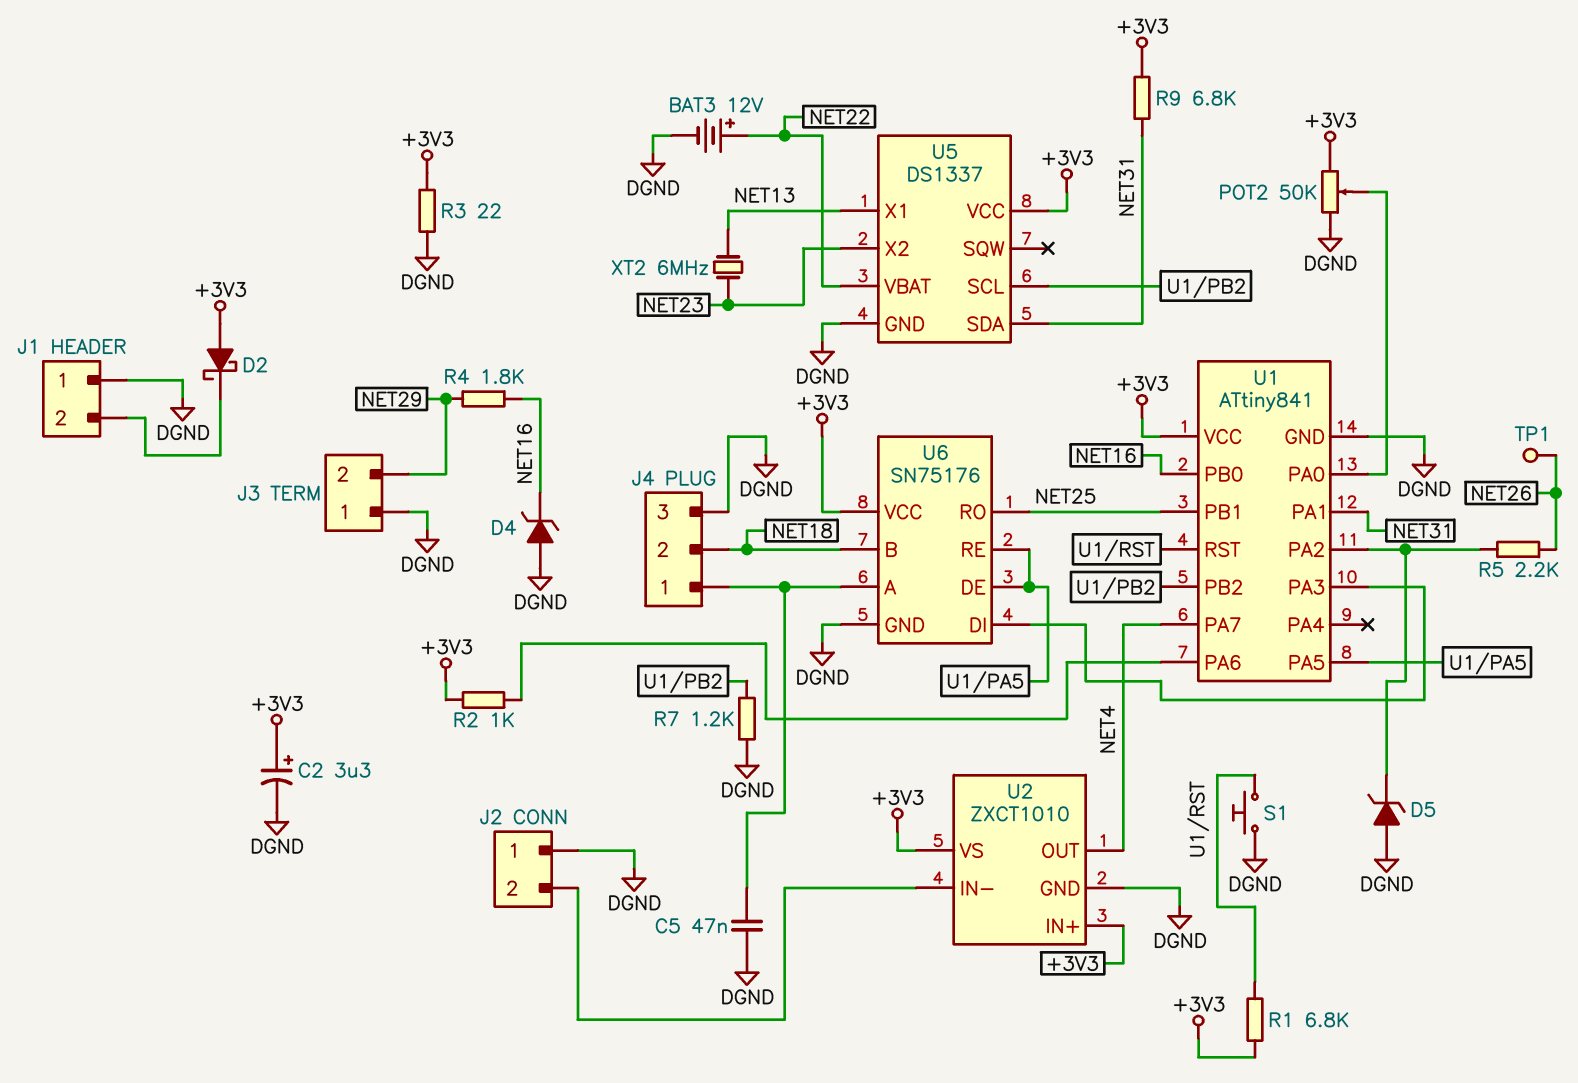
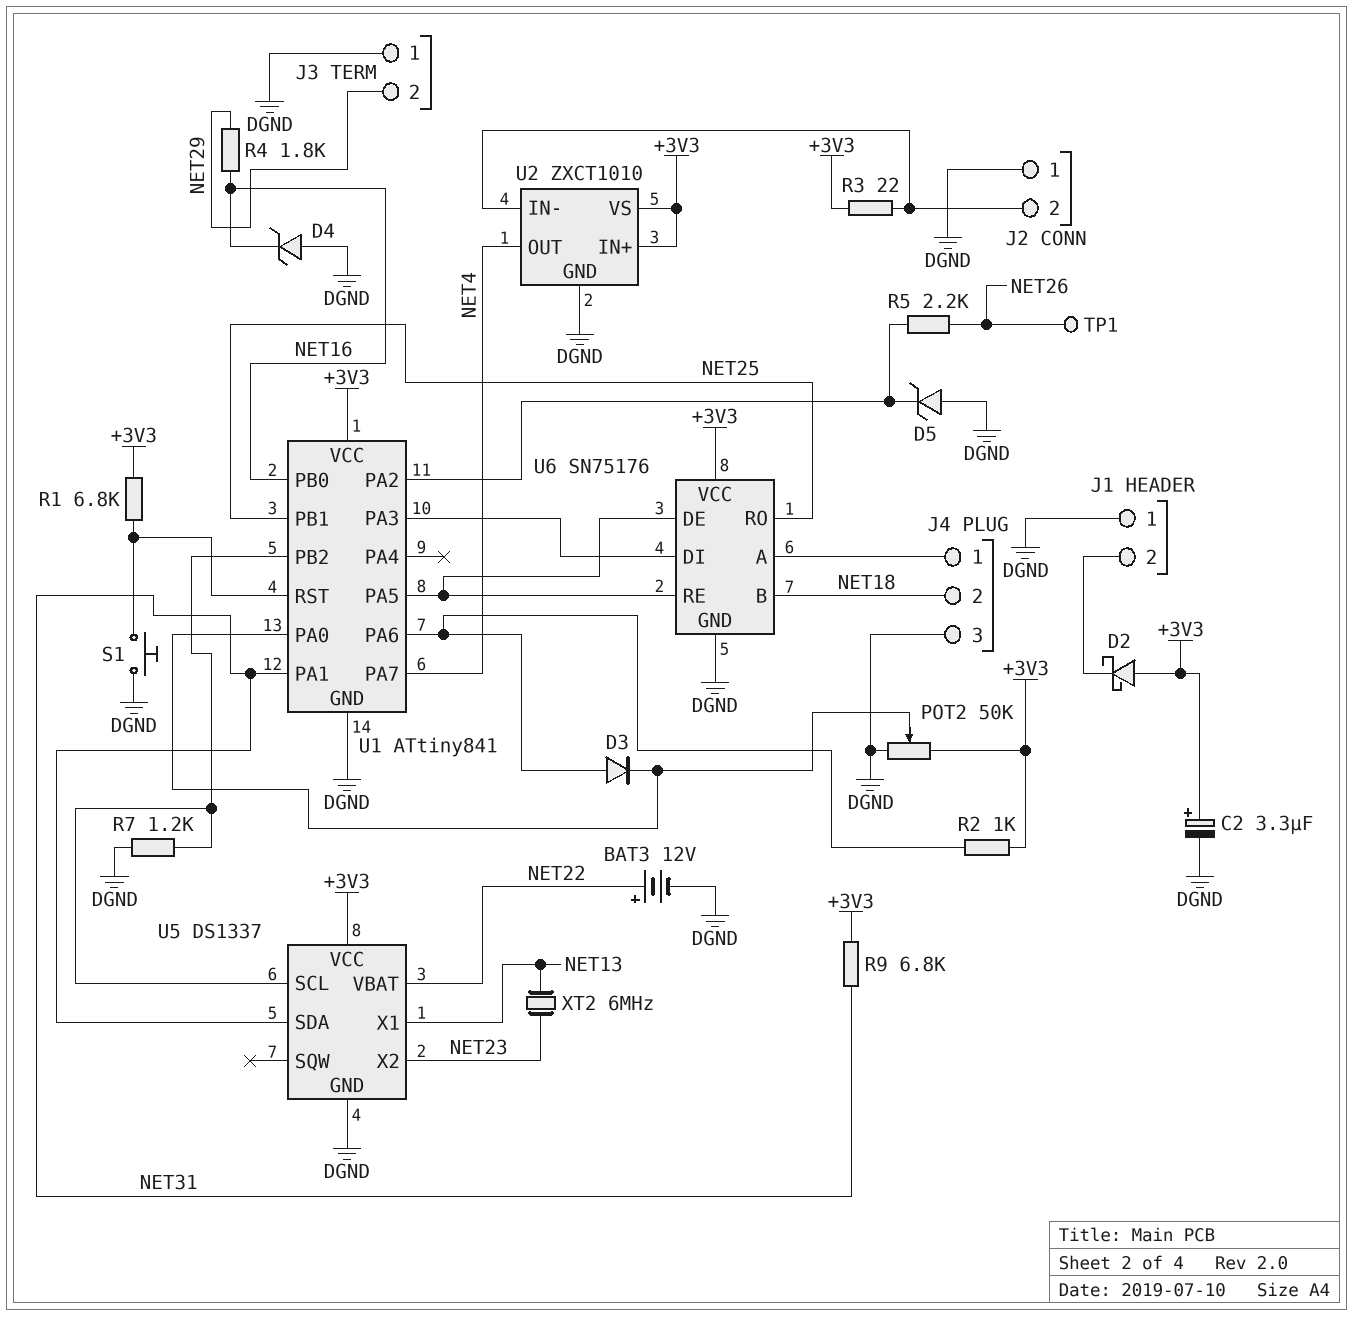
C5: 47nF (DGND, J4/1) -> none
D3: none -> diode (A U1/PA6, K U1/PA0)
R3: 22 (+3V3, DGND) -> 22 (+3V3, J2/2)

